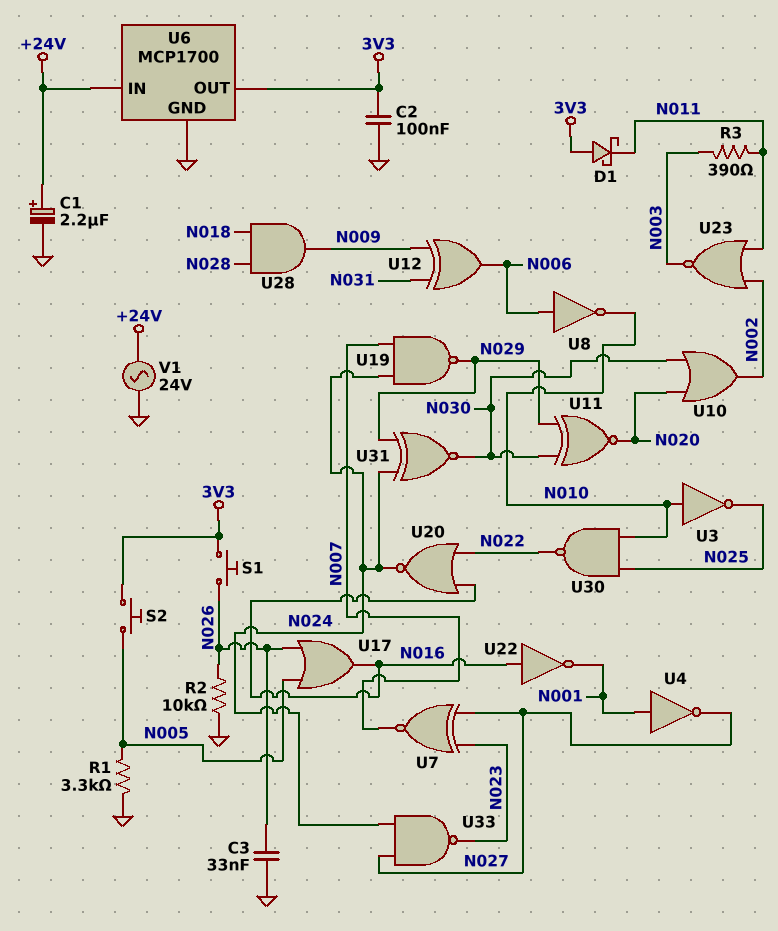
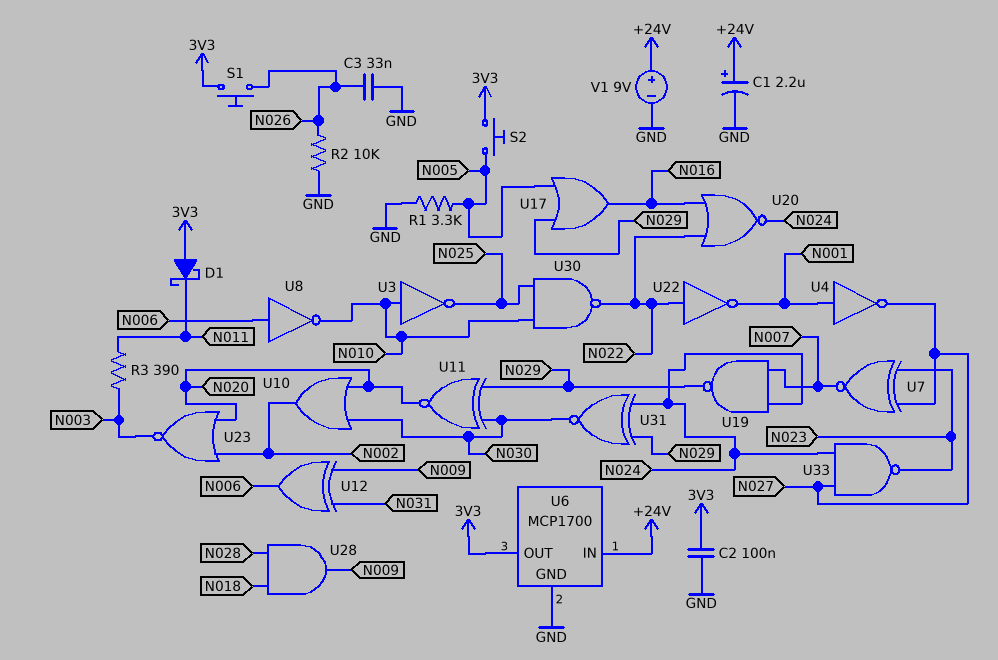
U17: OR (in N005, in N026, out N016) -> OR (in N005, in N029, out N016)
U22: NOT (in N016, out N001) -> NOT (in N022, out N001)
U23: NOR (in N002, in N011, out N003) -> NOR (in N002, in N020, out N003)
V1: AC 24V (+24V, GND) -> 9V (plus +24V, minus GND)

